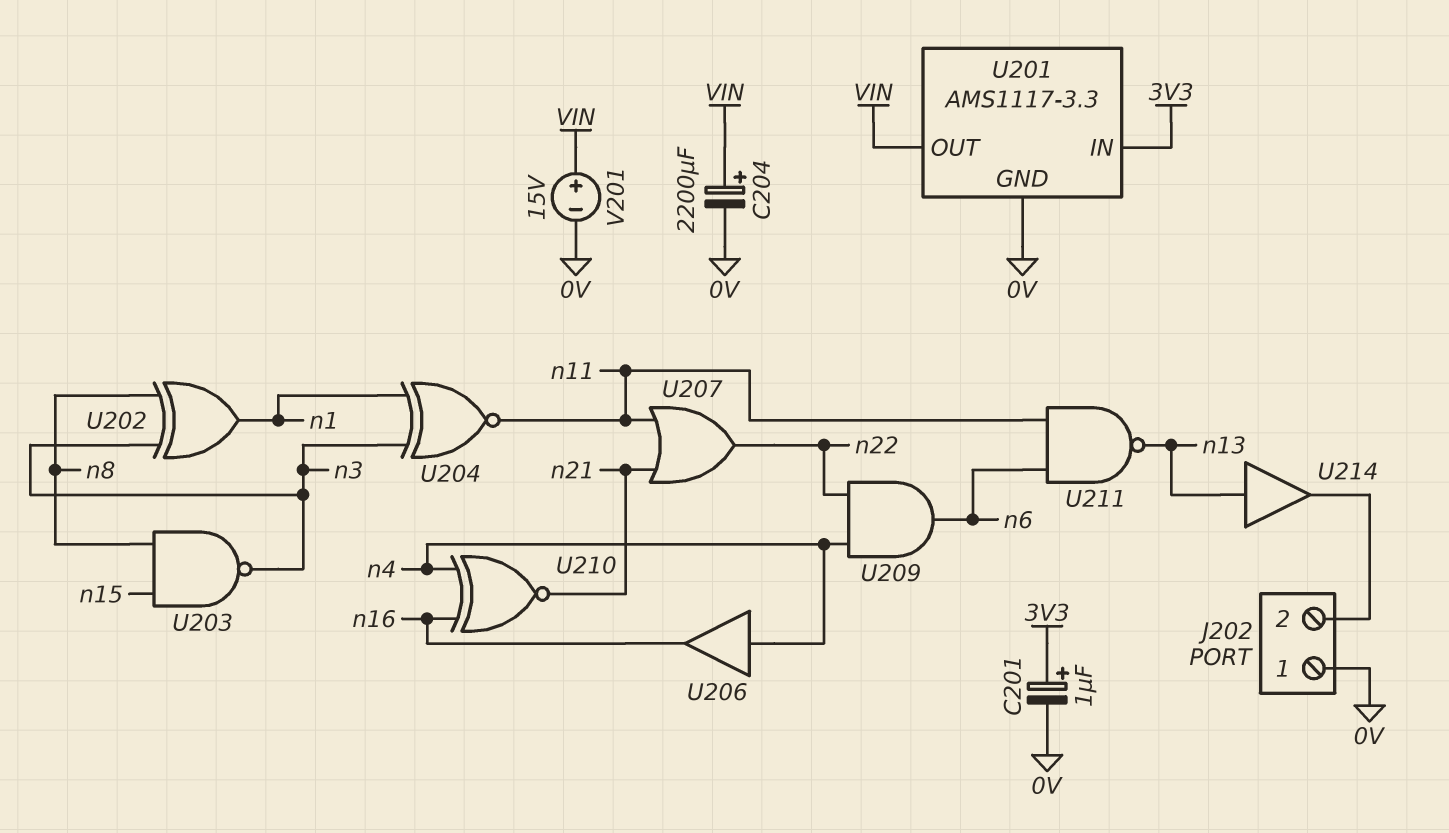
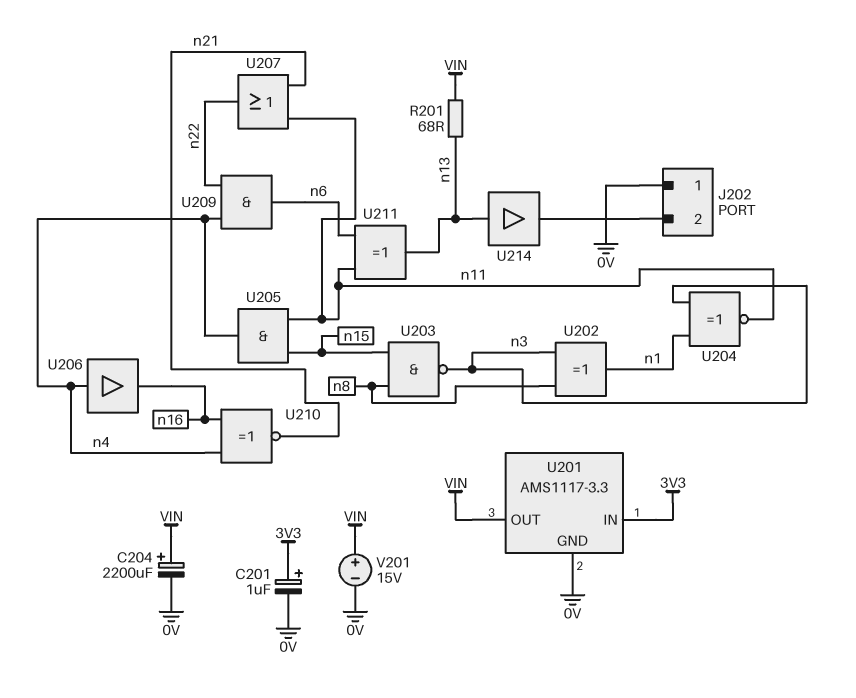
R201: none -> 68 (VIN, n13)
U205: none -> AND (in n11, in n15, out n4)
U211: NAND (in n6, in n11, out n13) -> XOR (in n6, in n11, out n13)

